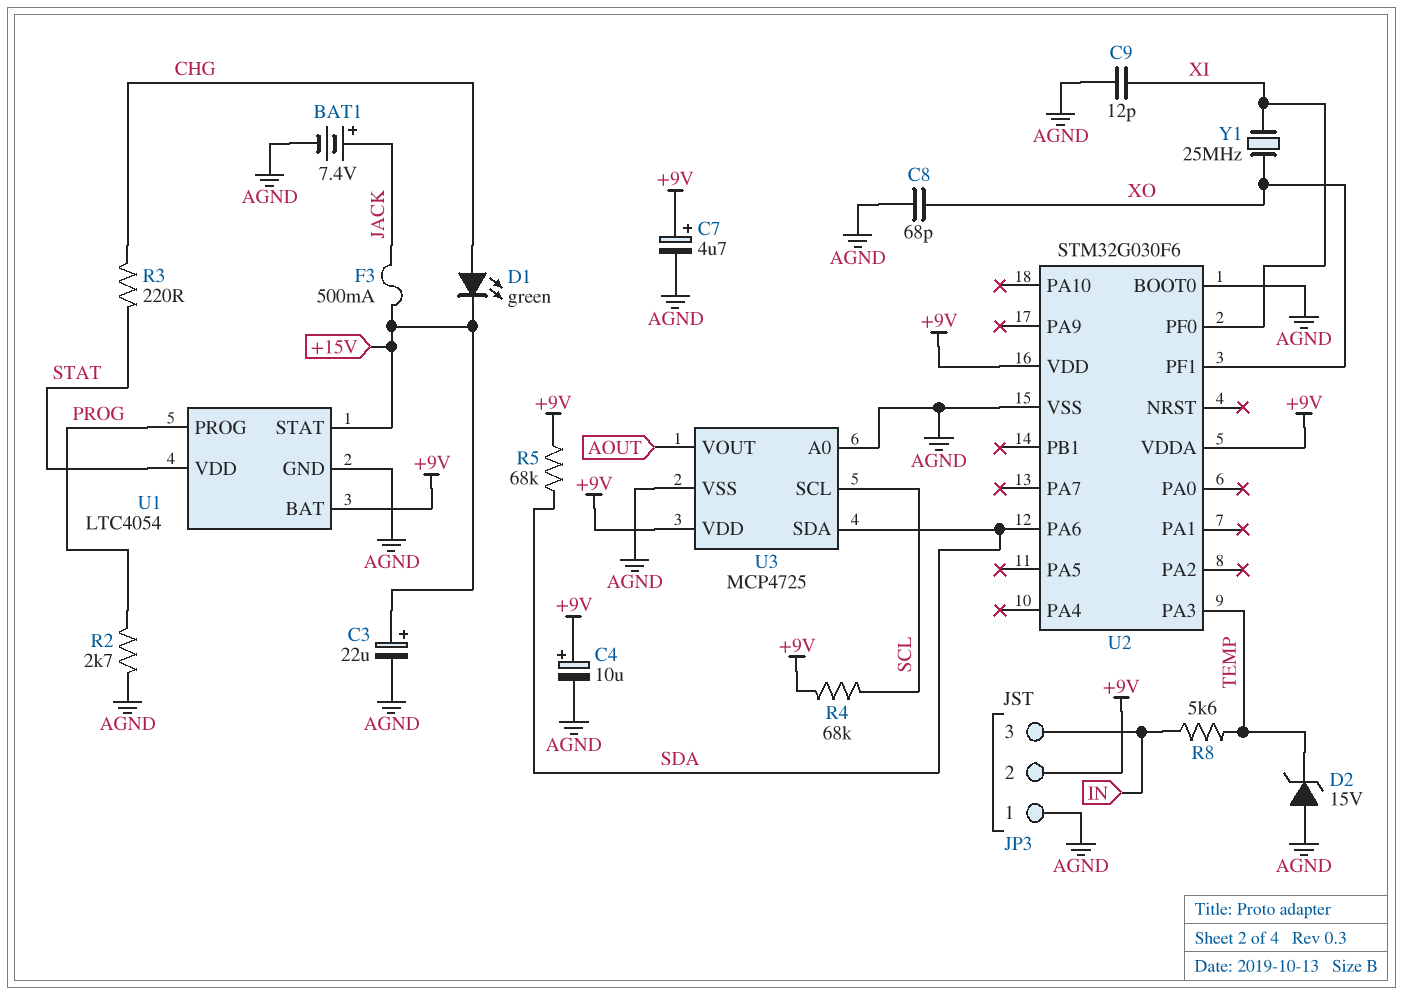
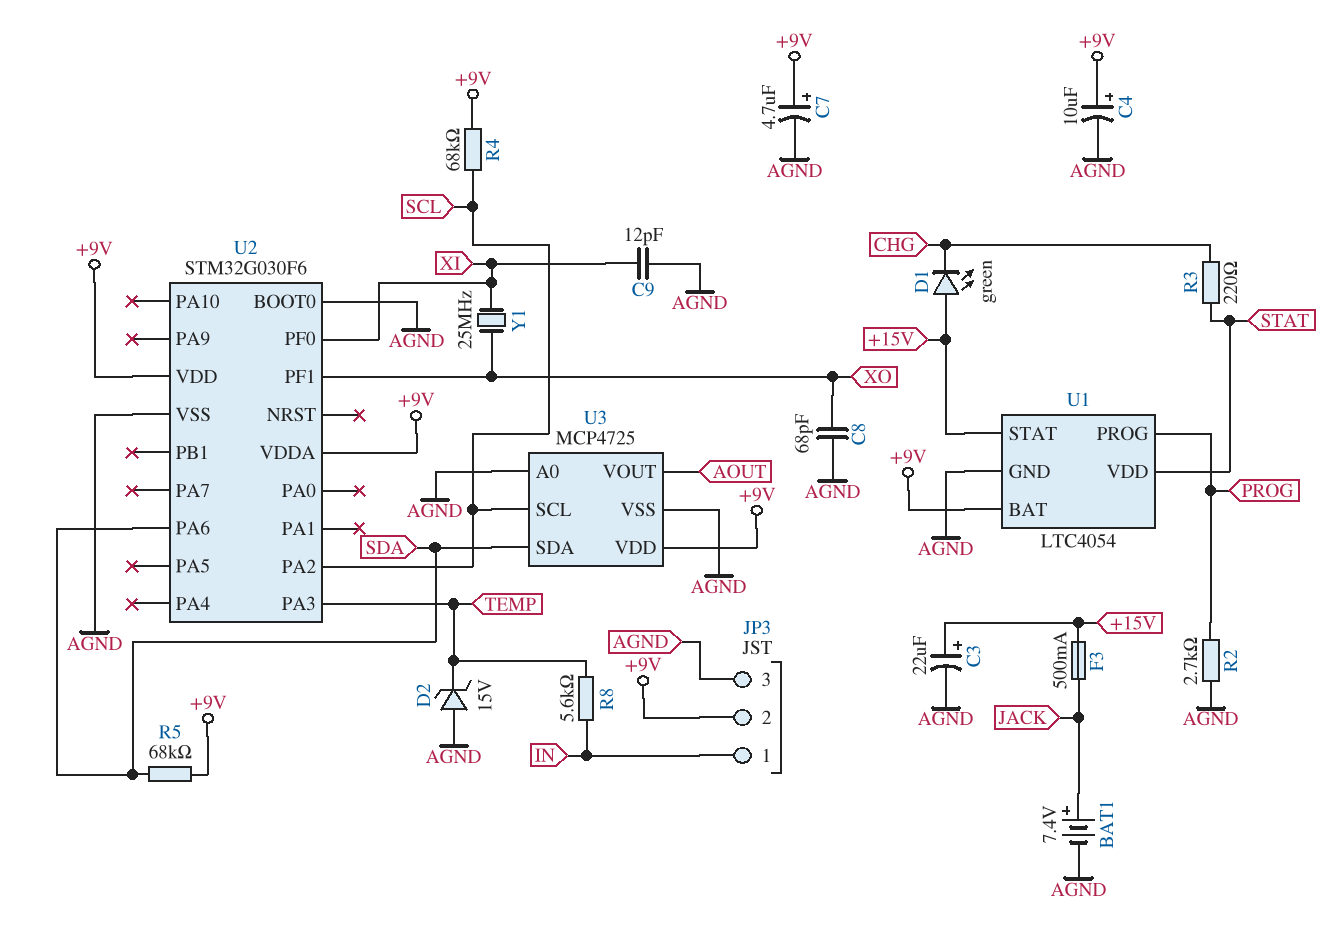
D1: LED green (A CHG, K +15V) -> LED green (A +15V, K CHG)
JP3 pin 1: AGND -> IN
JP3 pin 3: IN -> AGND
U2 pin PA2: none -> SCL

